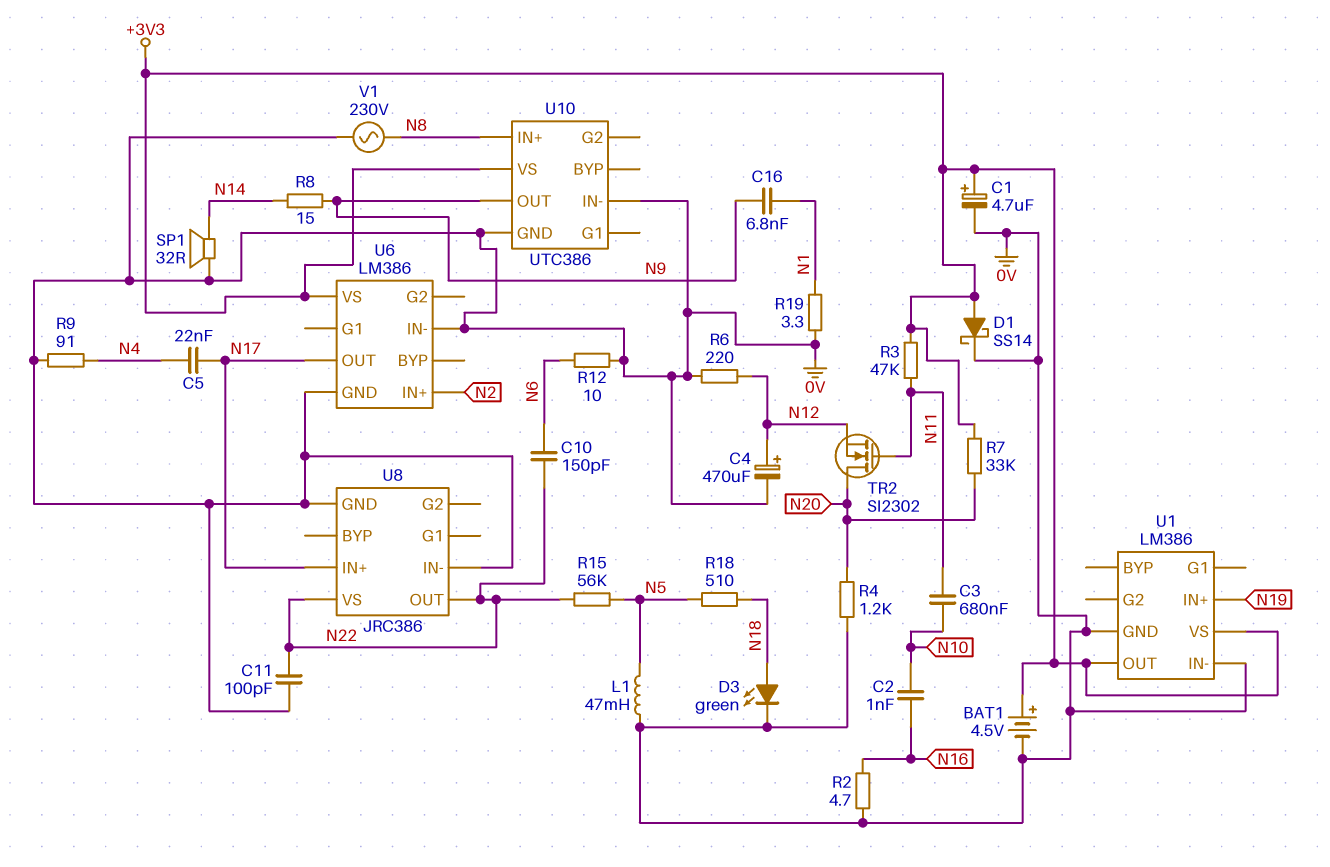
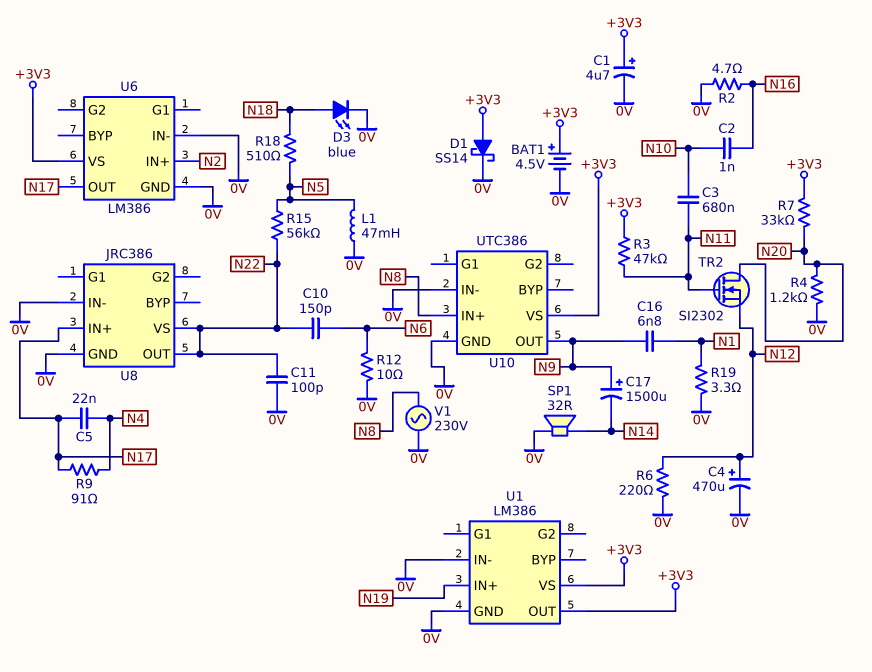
C17: none -> 1500uF (plus N9, minus N14)
D3: LED green (A N18, K 0V) -> LED blue (A N18, K 0V)
R8: 15 (N9, N14) -> none
R9: 91 (0V, N4) -> 91 (N4, N17)

